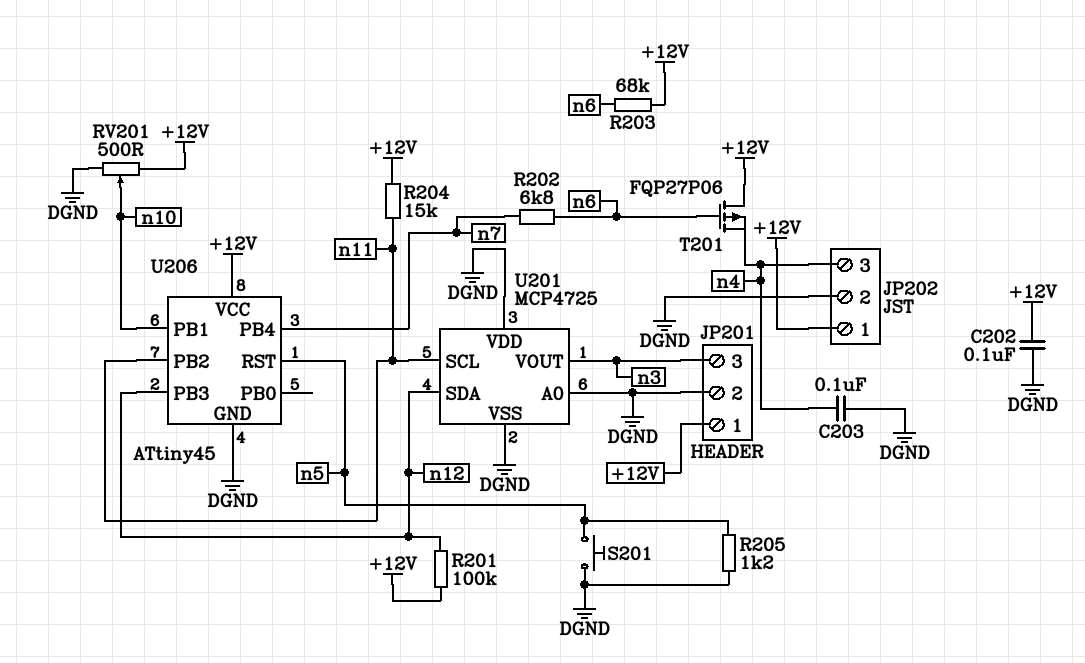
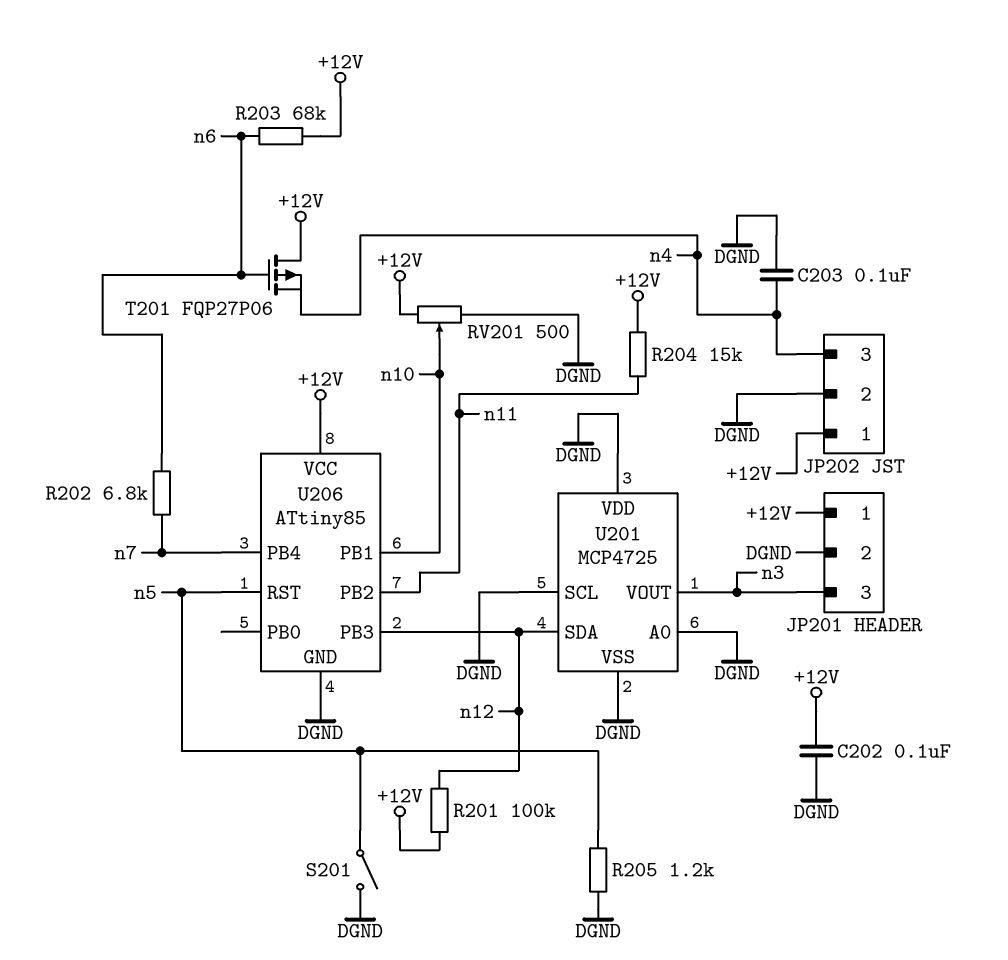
S201: button (DGND, n5) -> switch (DGND, n5)
U201 pin SCL: n11 -> DGND
U206: ATtiny45 -> ATtiny85

